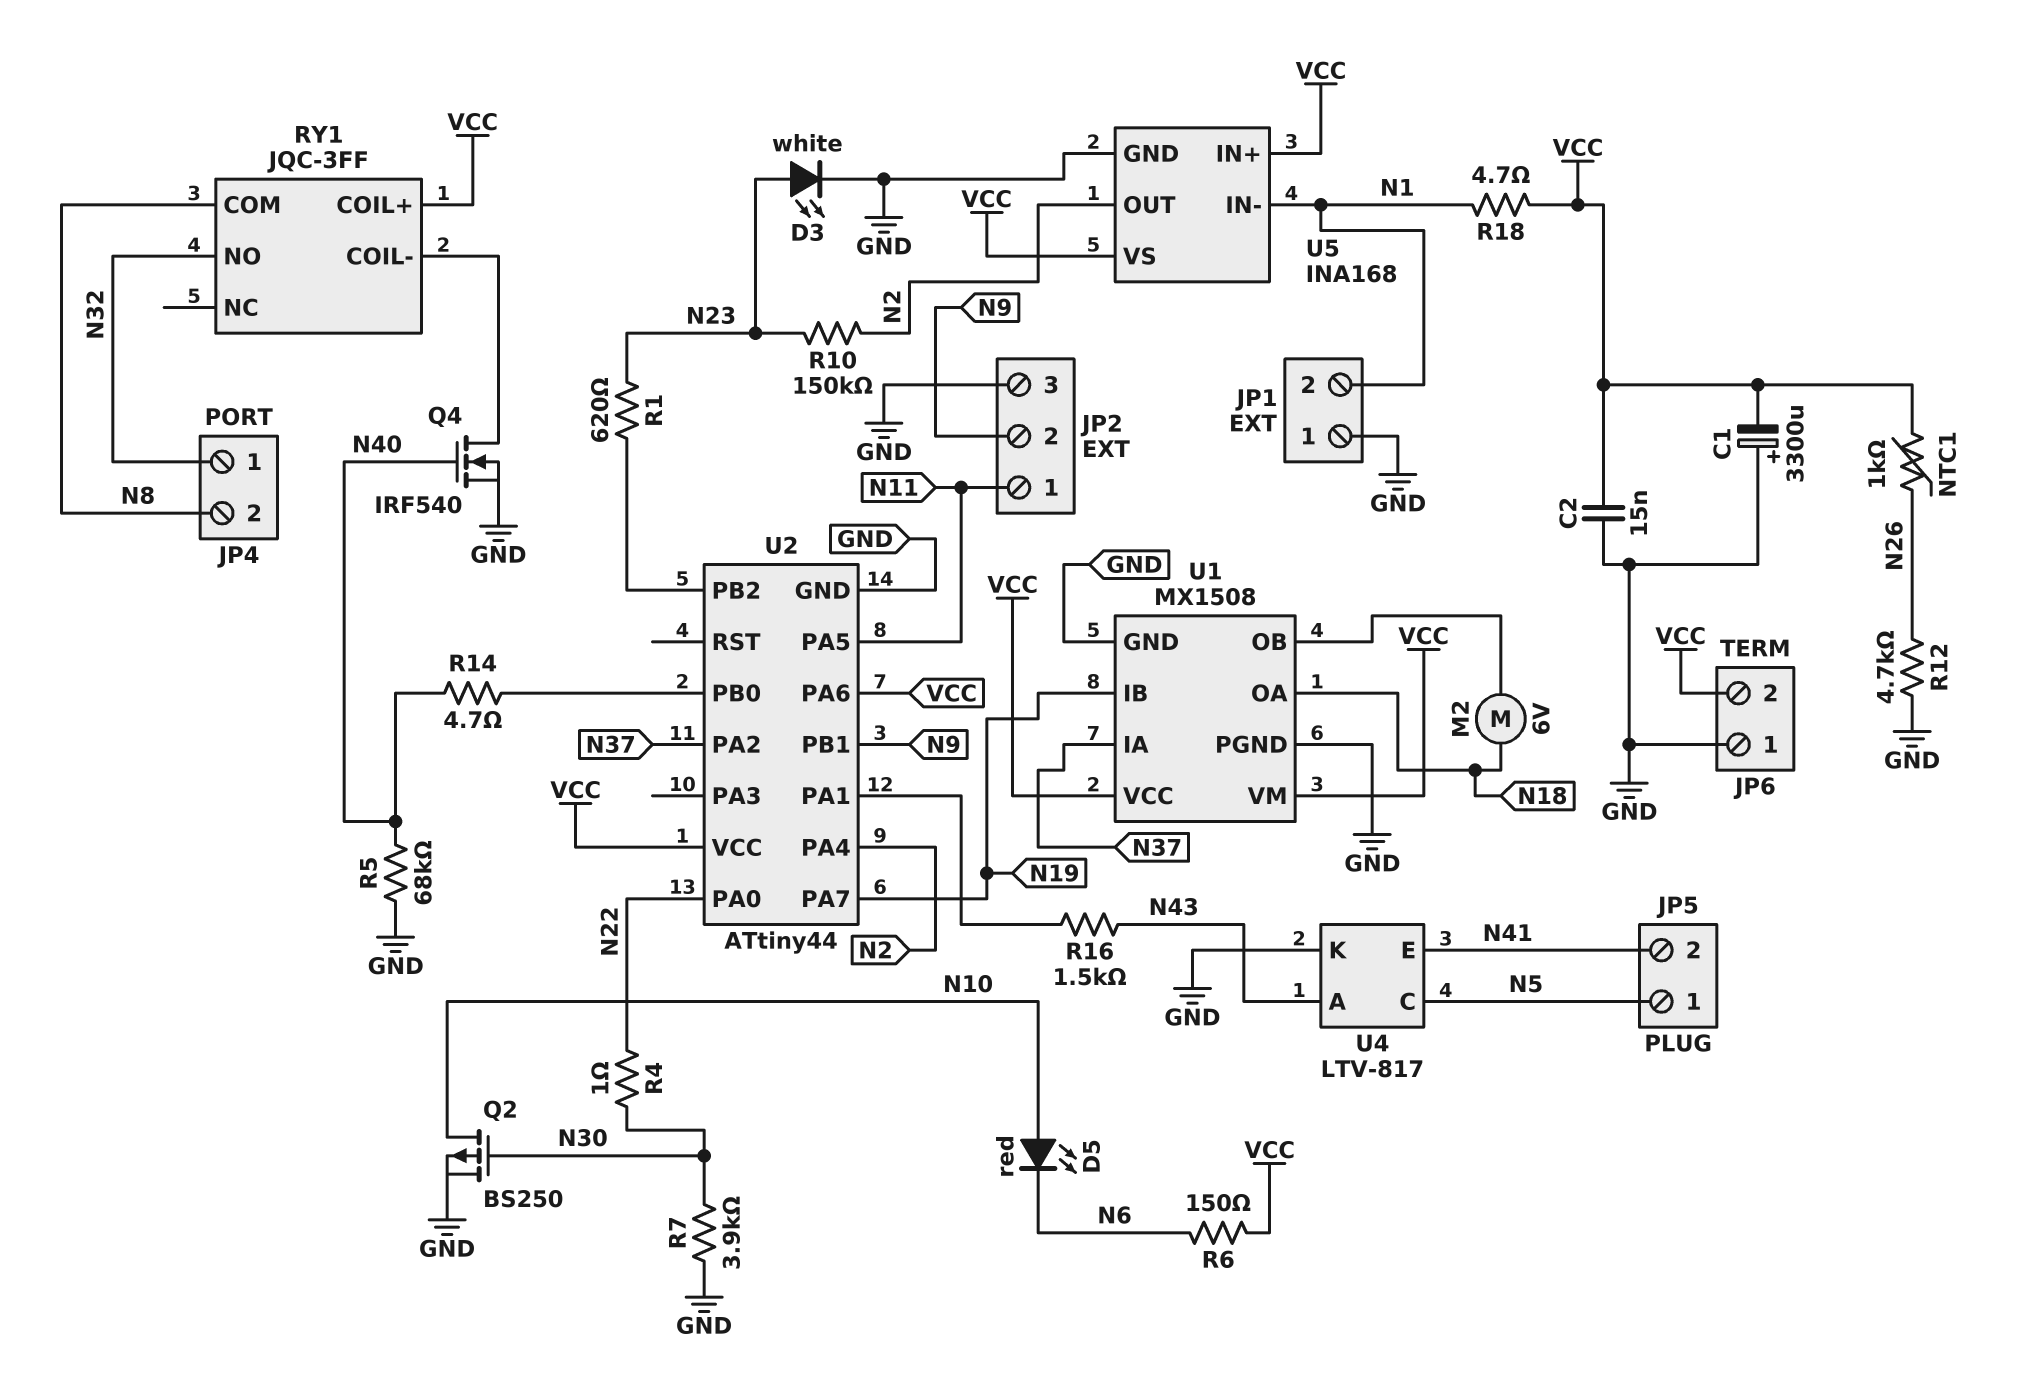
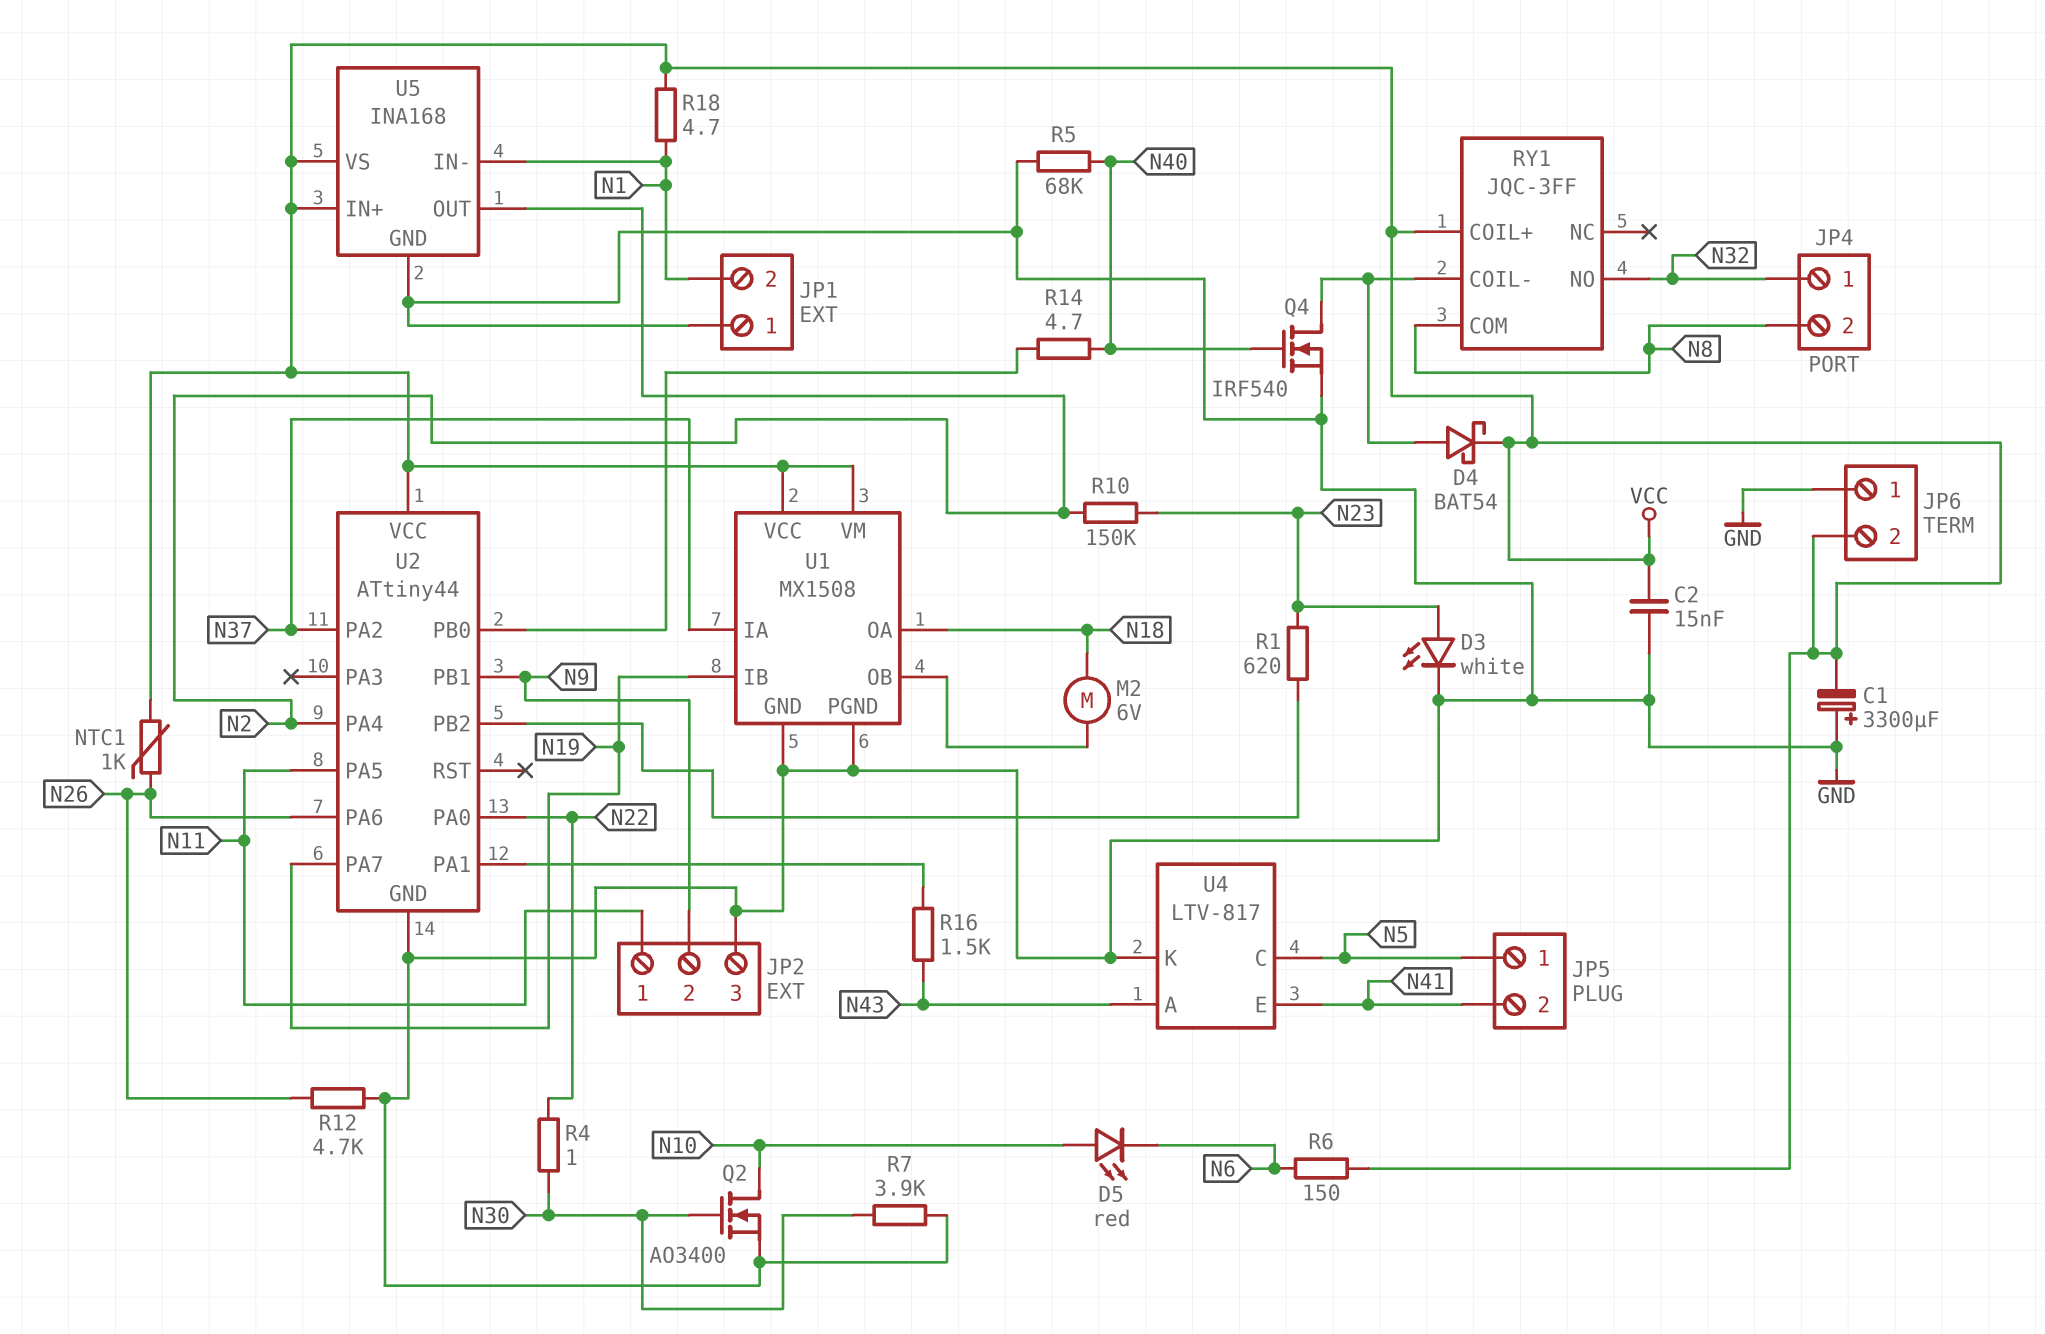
D4: none -> schottky BAT54 (A RY1/COIL-, K VCC)
Q2: PMOS BS250 (G N30, D N10, S GND) -> NMOS AO3400 (G N30, D N10, S GND)
U2 pin PA6: VCC -> N26

